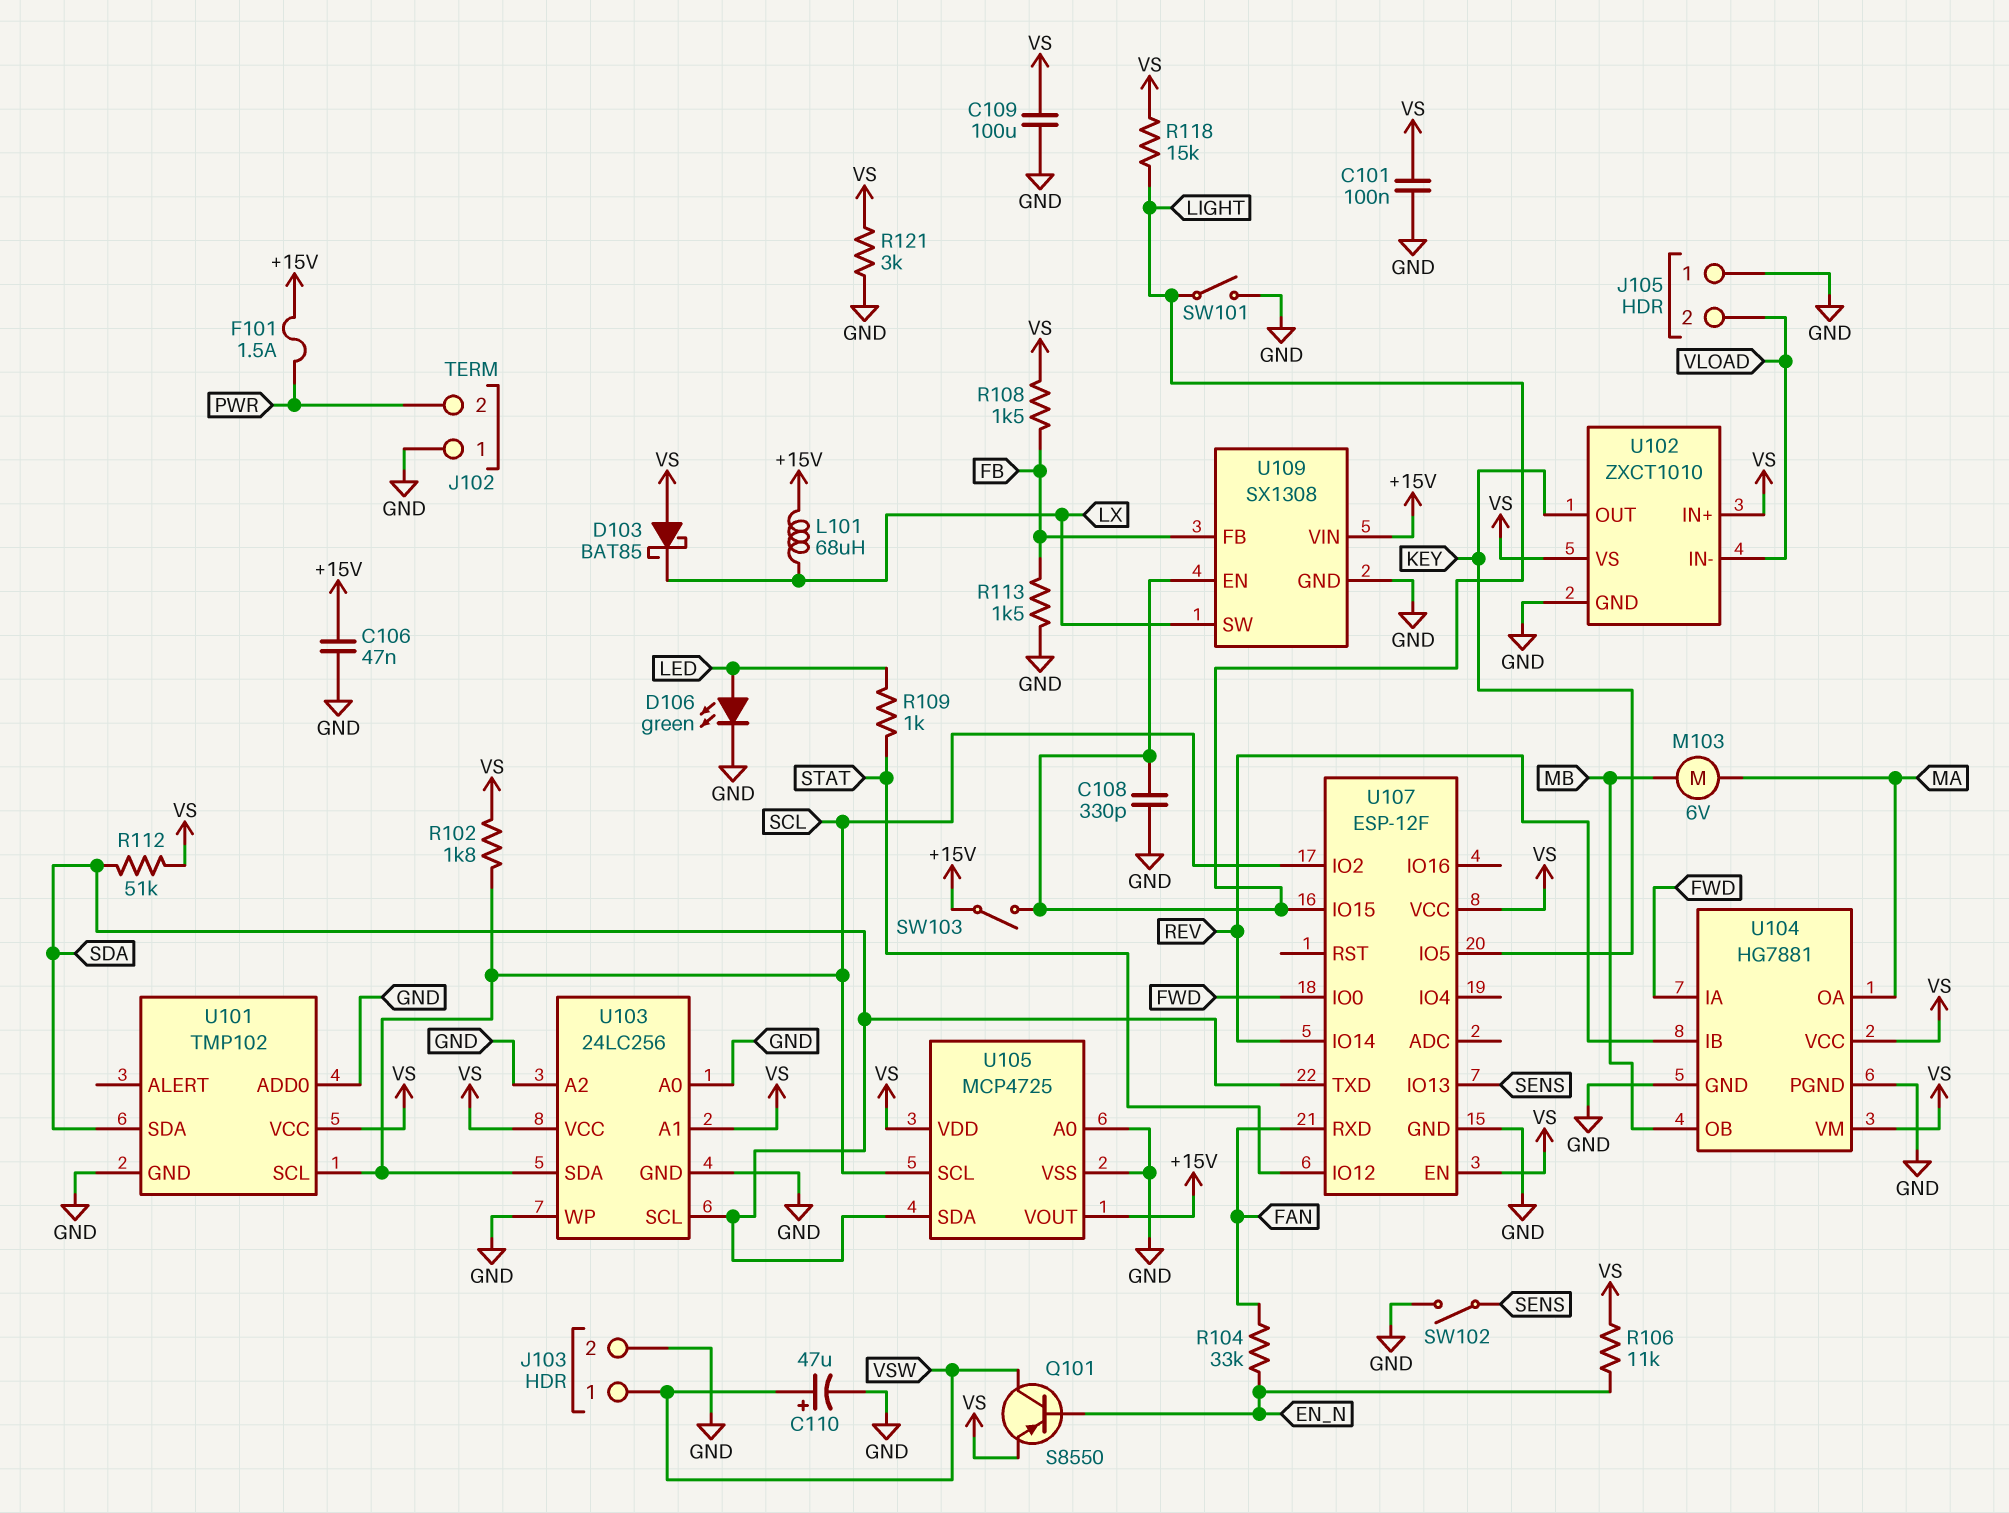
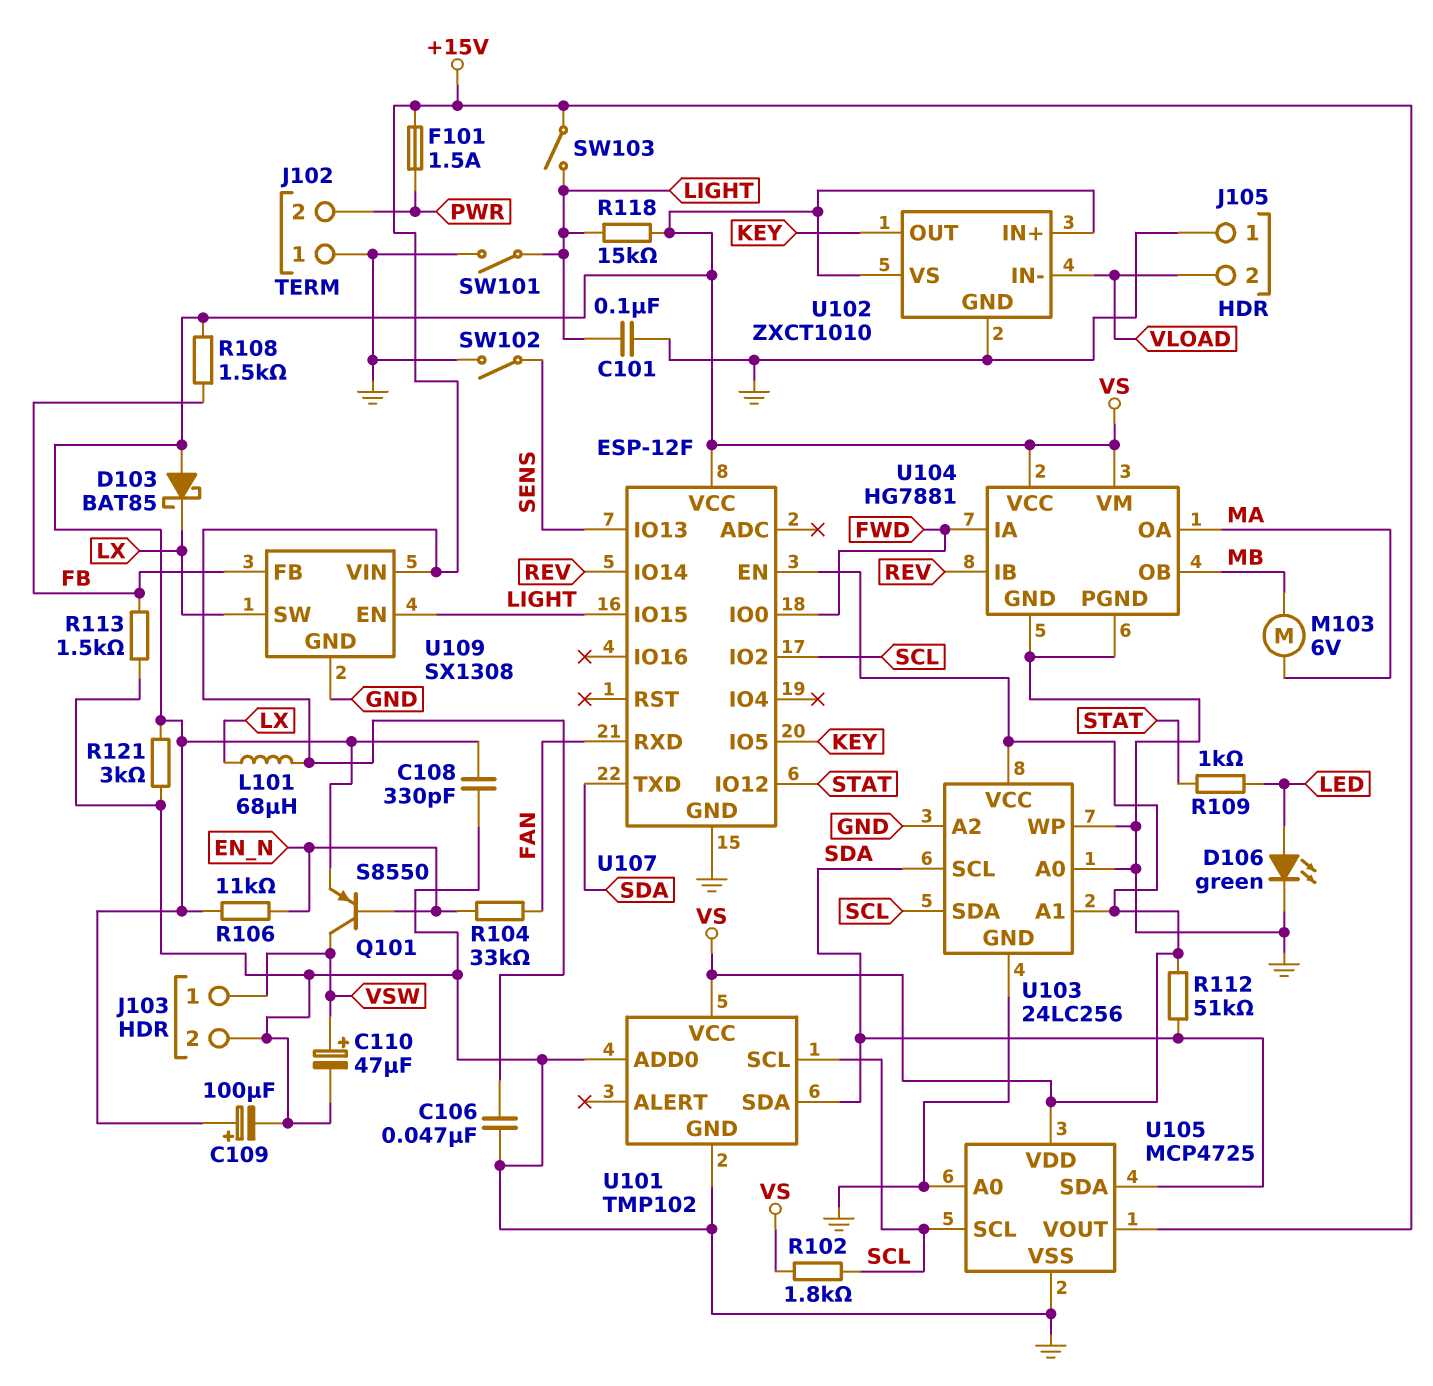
C101: 100nF (GND, VS) -> 100nF (GND, LIGHT)
C108: 330pF (GND, LIGHT) -> 330pF (GND, VS)
C109: 100uF (GND, VS) -> 100uF (plus VS, minus GND)

